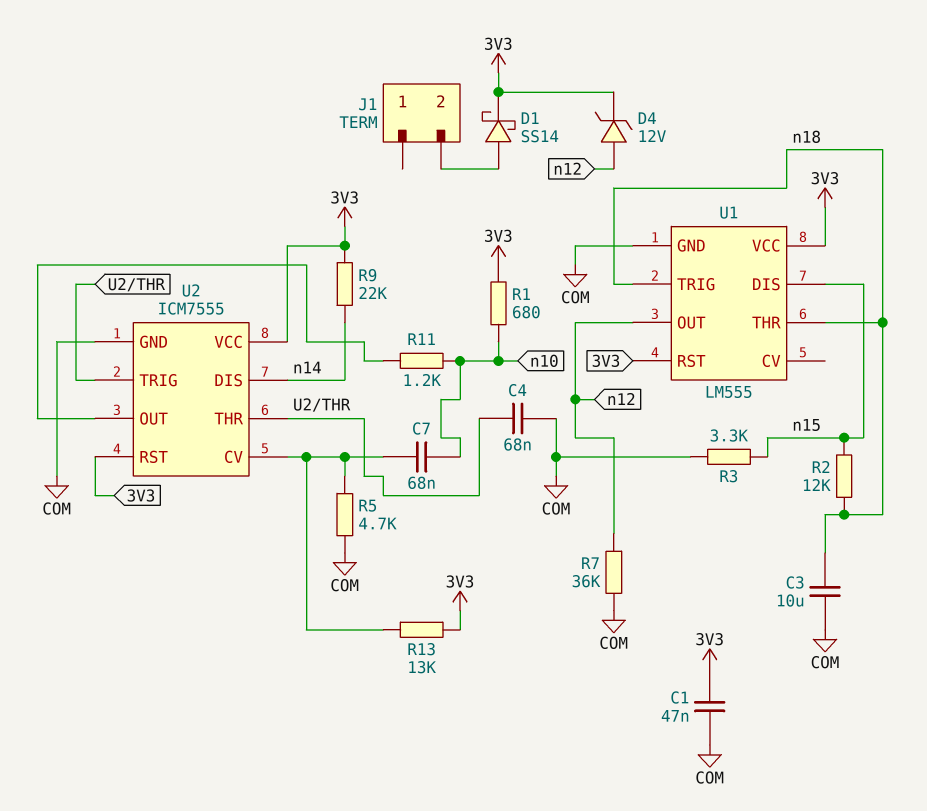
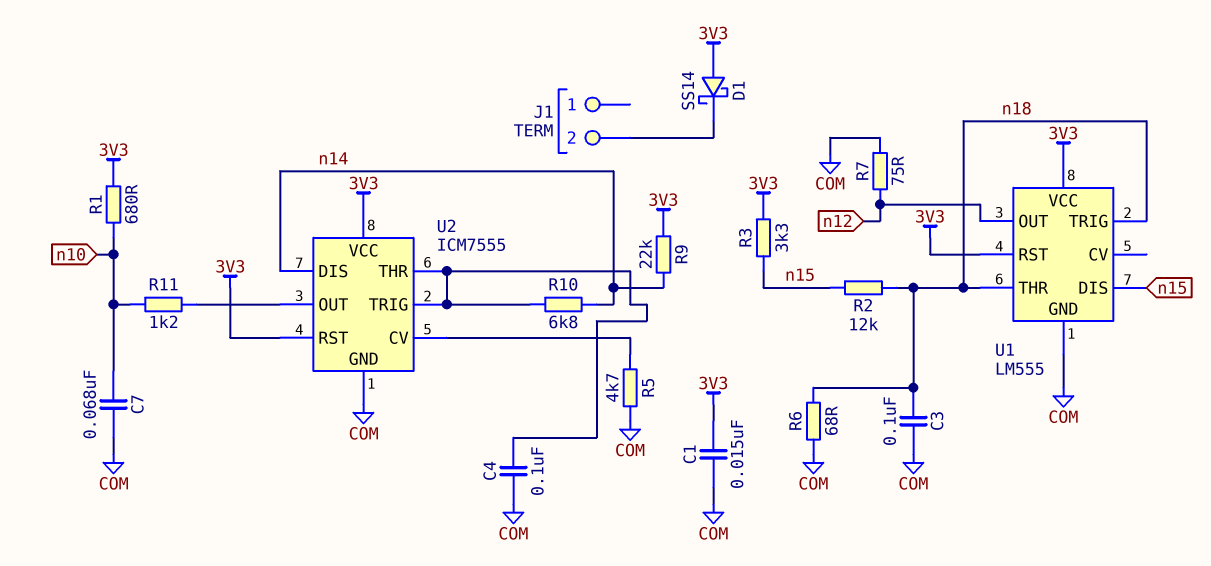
C1: 47nF (3V3, COM) -> 15nF (3V3, COM)
C3: 10uF (COM, n18) -> 100nF (COM, n18)
C4: 68nF (COM, U2/THR) -> 100nF (COM, U2/THR)
C7: 68nF (U2/CV, n10) -> 68nF (COM, n10)
D1: schottky SS14 (A J1/2, K 3V3) -> schottky SS14 (A 3V3, K J1/2)
D4: zener 12V (A n12, K 3V3) -> none
R3: 3.3k (COM, n15) -> 3.3k (3V3, n15)
R6: none -> 68 (COM, n18)
R7: 36k (COM, n12) -> 75 (COM, n12)
R10: none -> 6.8k (U2/THR, n14)
R13: 13k (3V3, U2/CV) -> none

